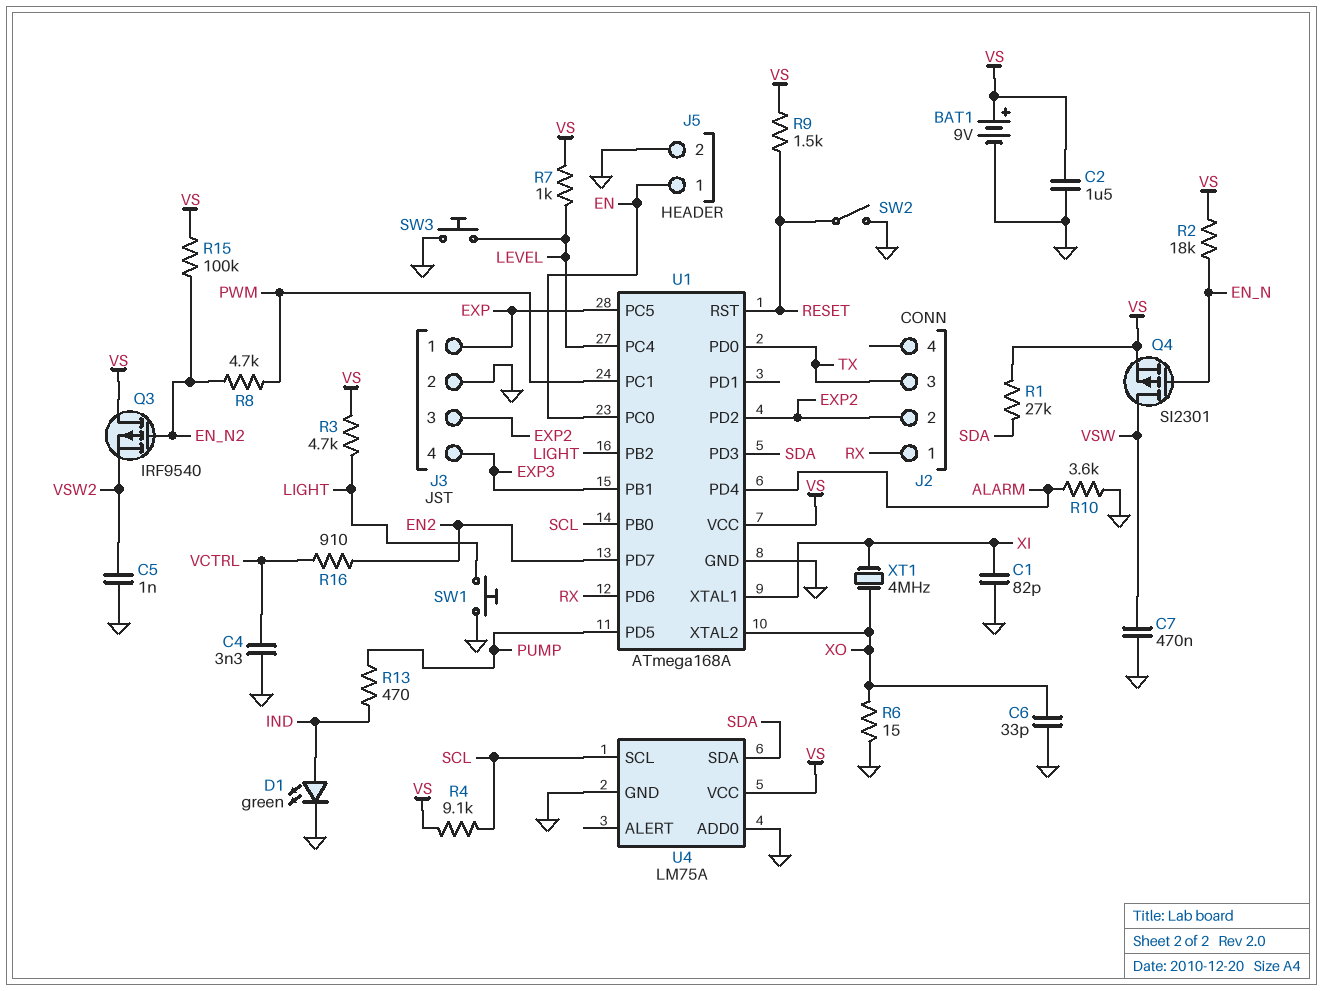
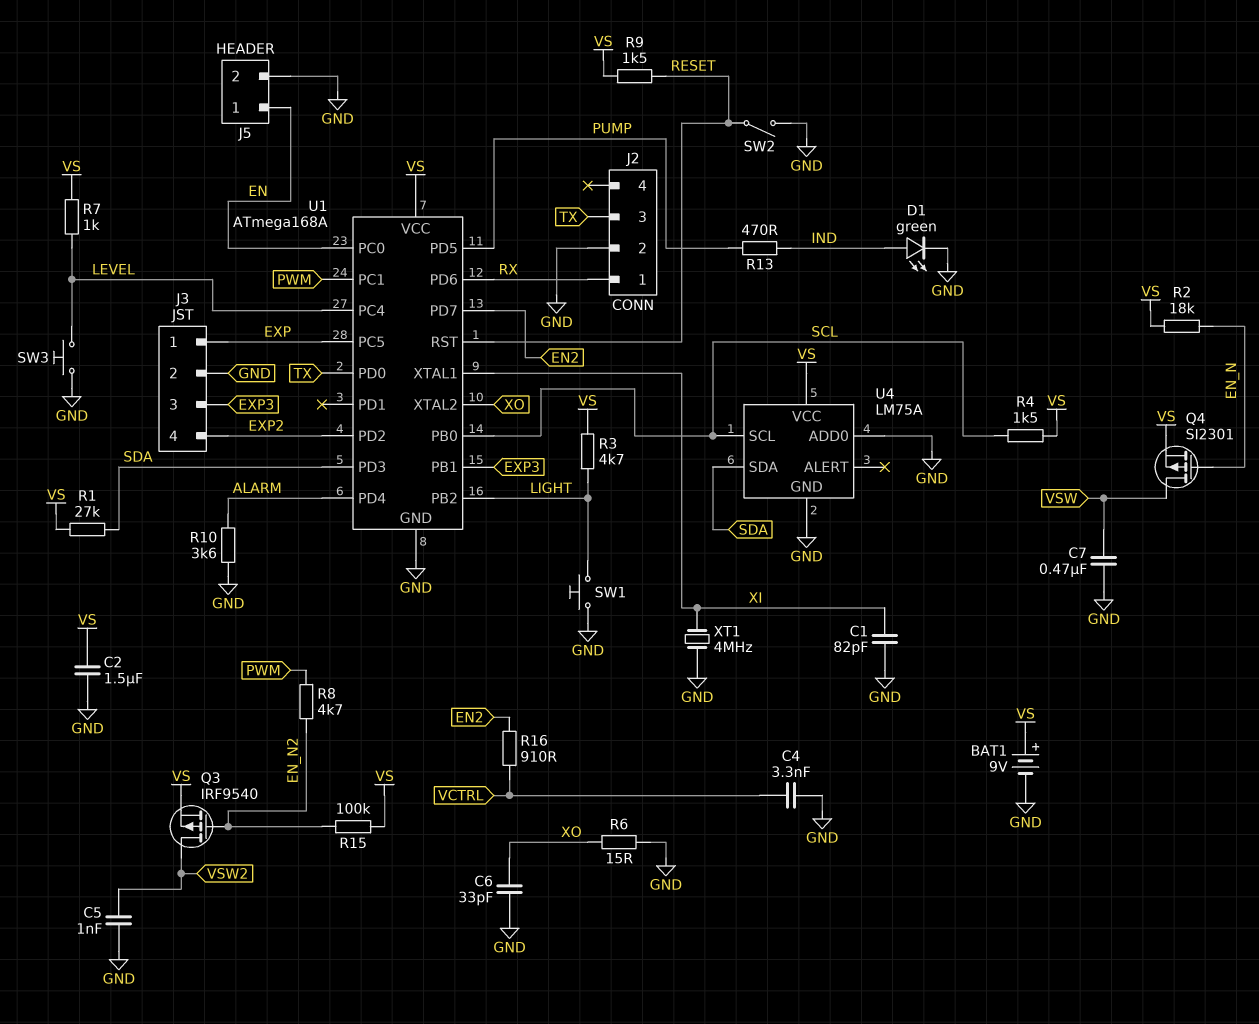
J2 pin 2: EXP2 -> GND
J3 pin 3: EXP2 -> EXP3
J3 pin 4: EXP3 -> EXP2
Q3: PMOS IRF9540 (G EN_N2, D VS, S VSW2) -> PMOS IRF9540 (G EN_N2, D VSW2, S VS)
R4: 9.1k (SCL, VS) -> 1.5k (SCL, VS)
XT1: 4MHz (XI, XO) -> 4MHz (GND, XI)

